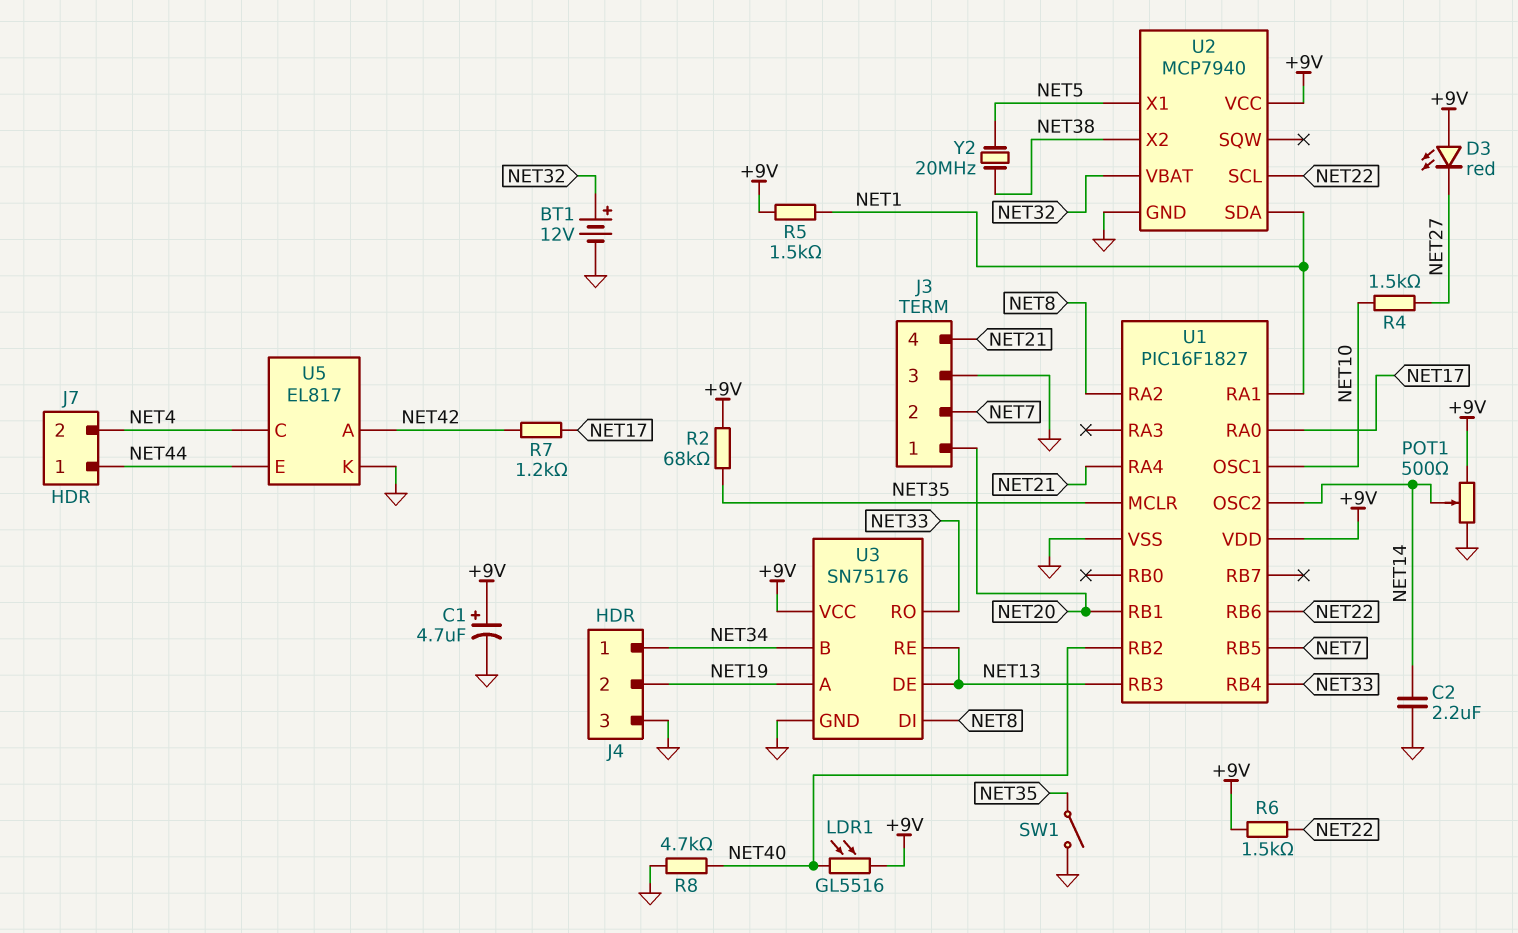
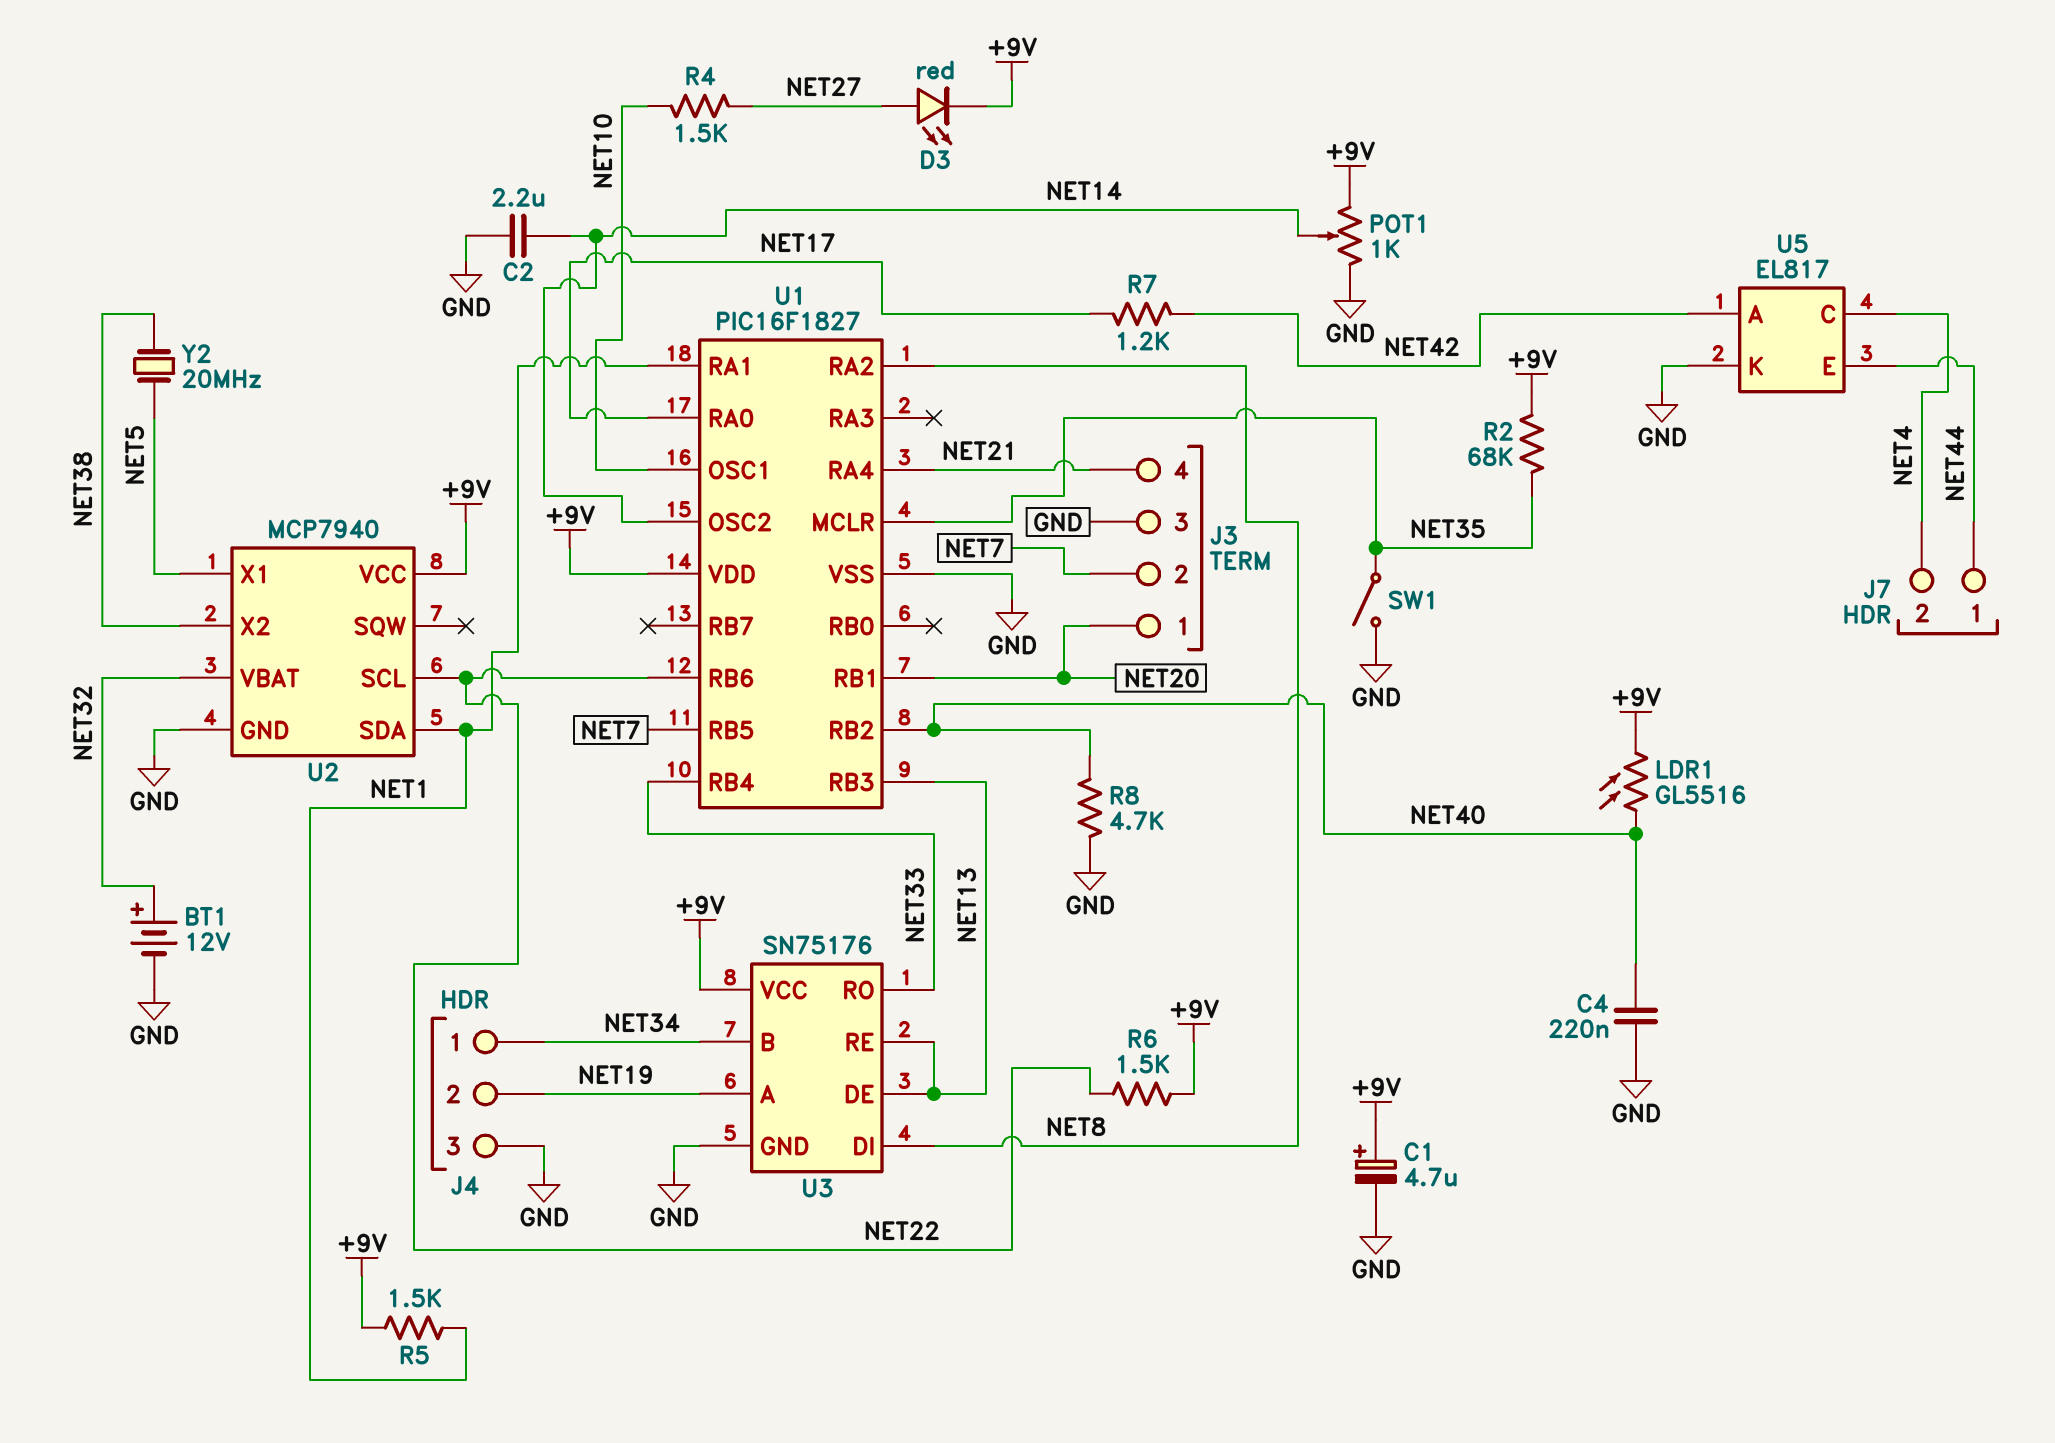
C4: none -> 220nF (GND, NET40)
D3: LED red (A +9V, K NET27) -> LED red (A NET27, K +9V)
POT1: 500 (+9V, GND, wiper NET14) -> 1k (+9V, GND, wiper NET14)

